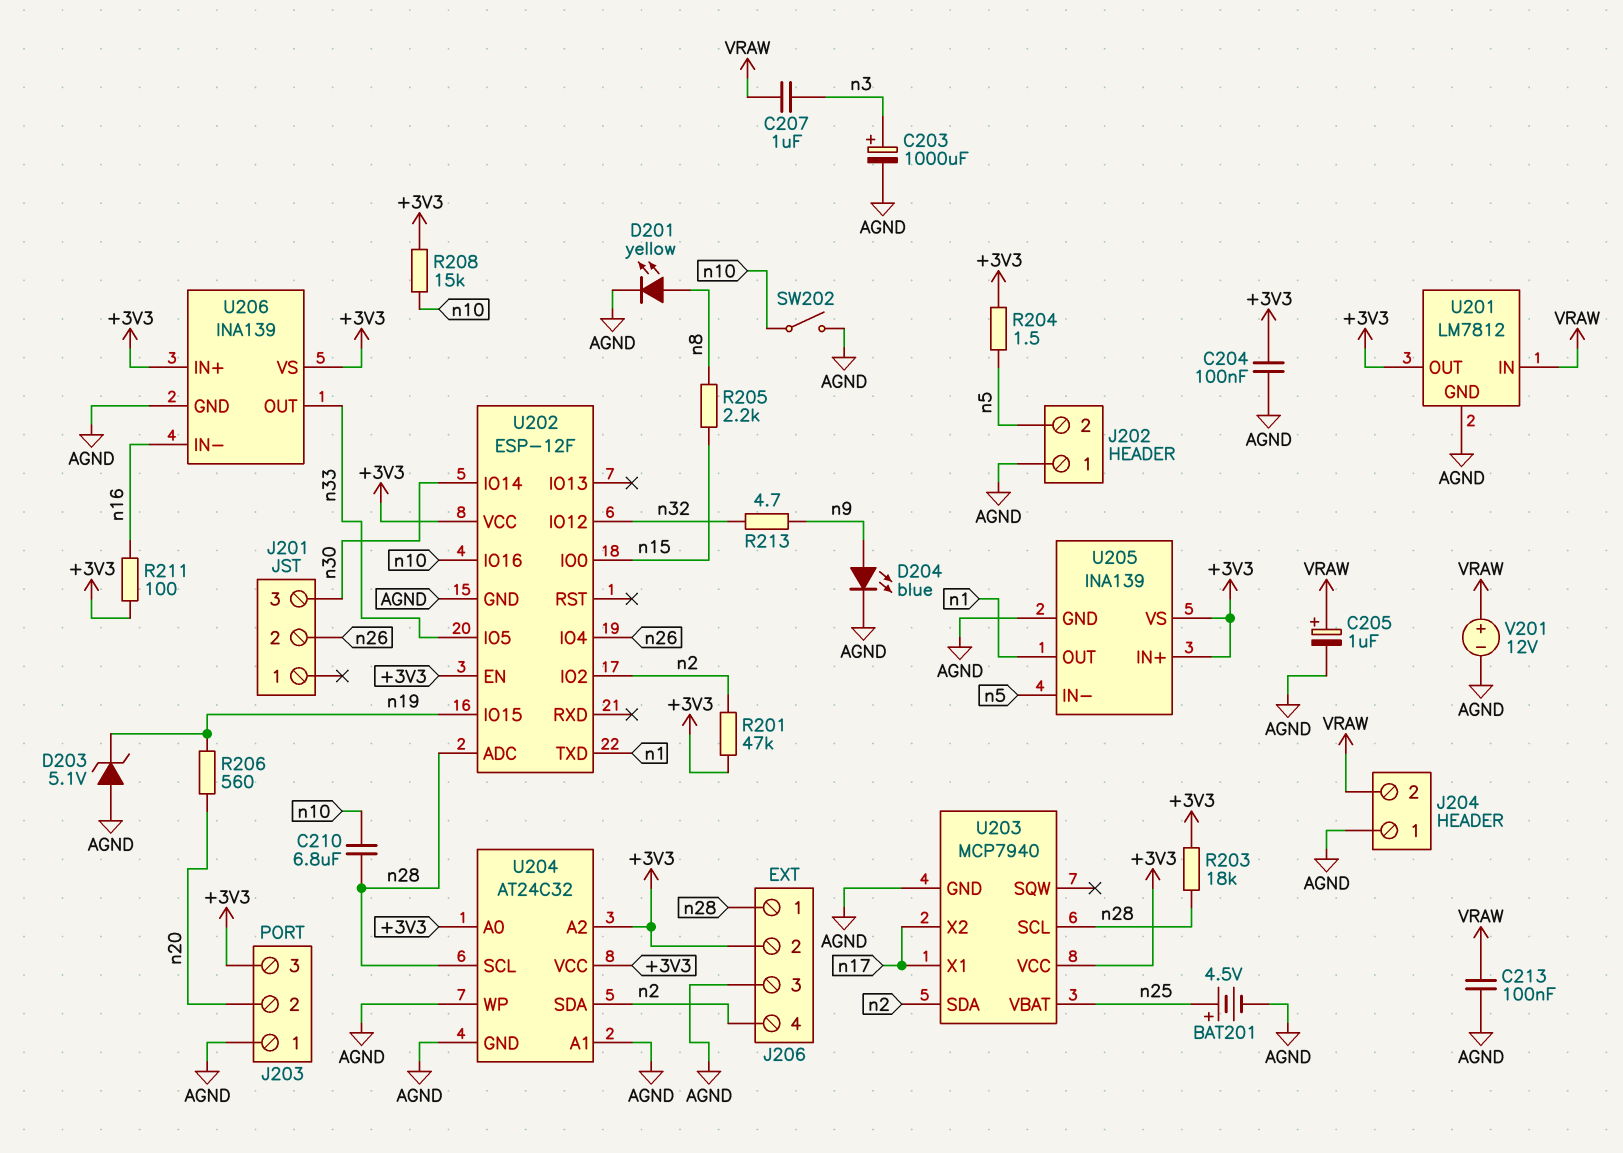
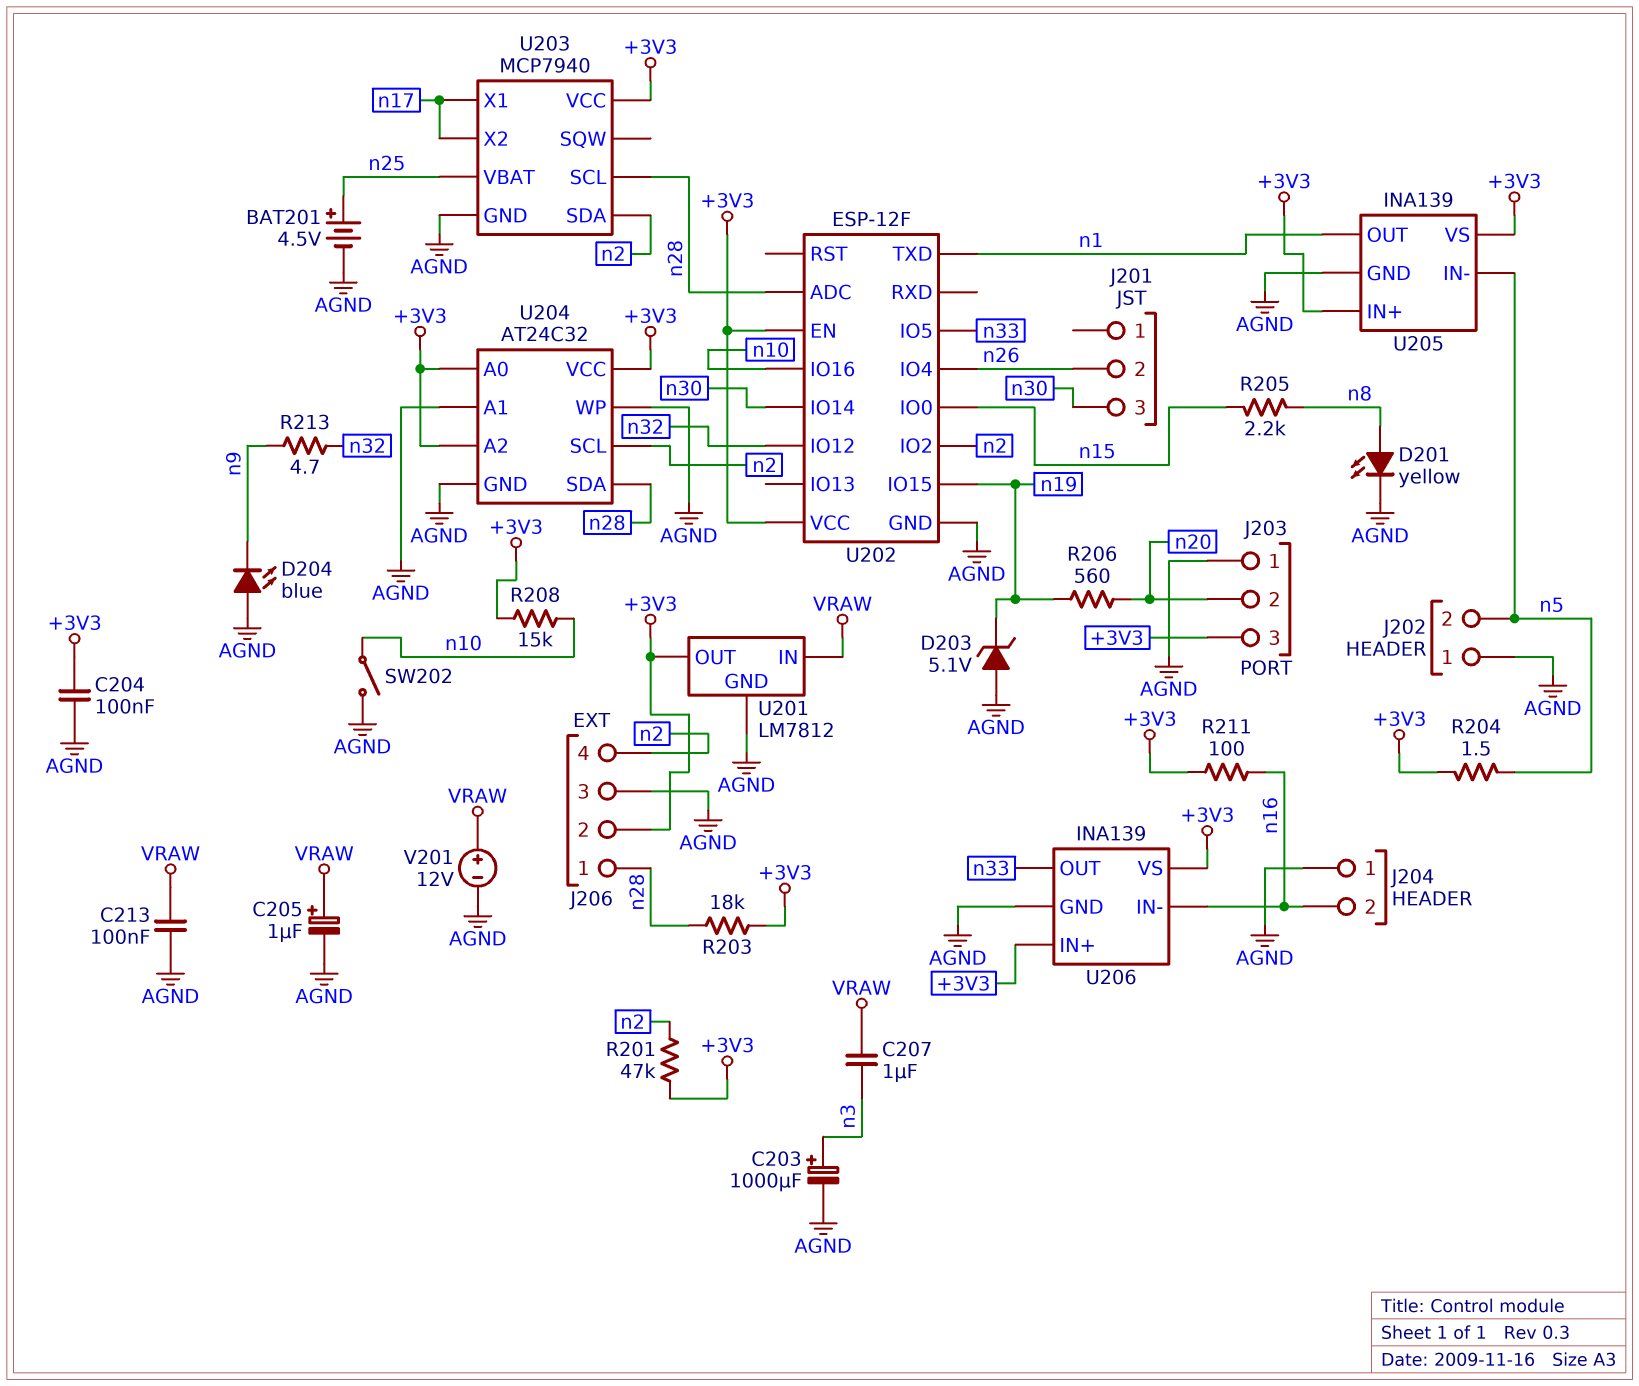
C210: 6.8uF (n10, n28) -> none
D204: LED blue (A n9, K AGND) -> LED blue (A AGND, K n9)
J204 pin 2: VRAW -> n16
U204 pin SCL: n28 -> n2
U204 pin SDA: n2 -> n28

